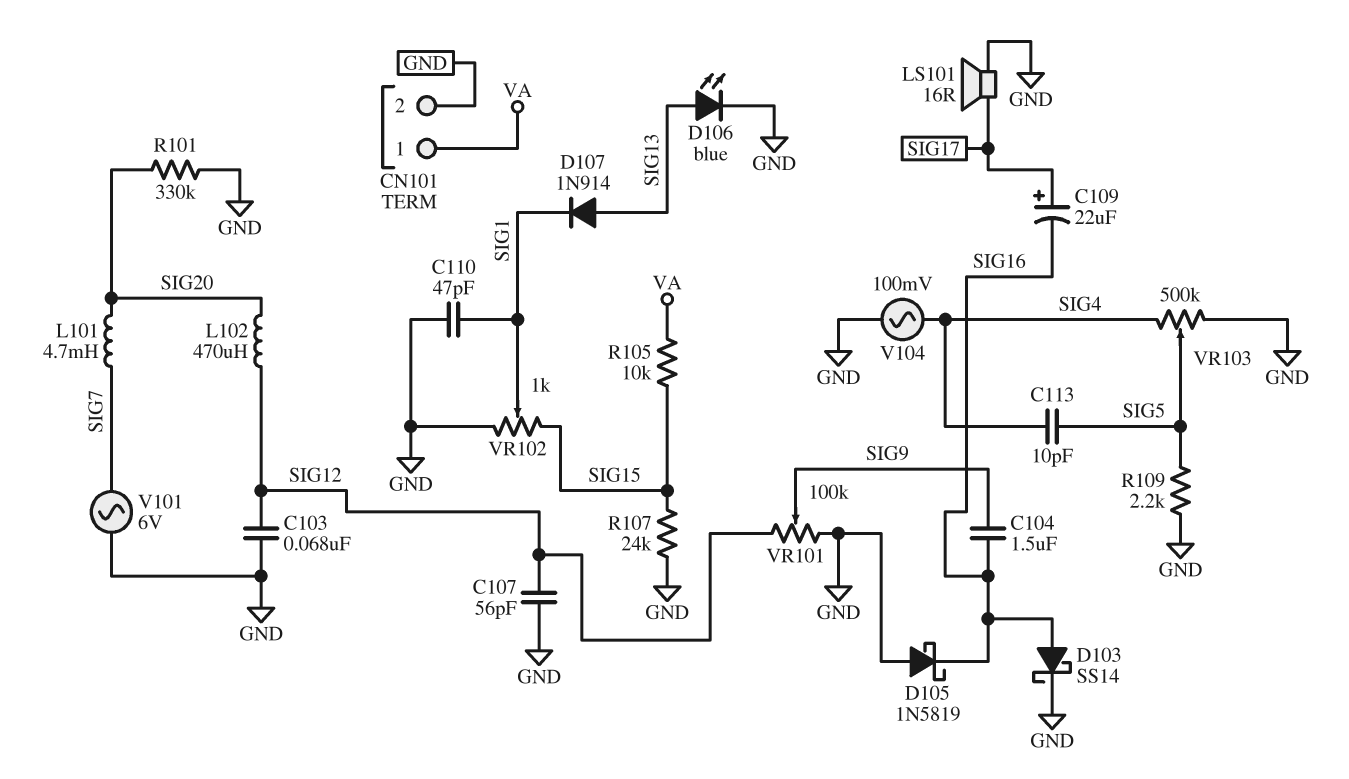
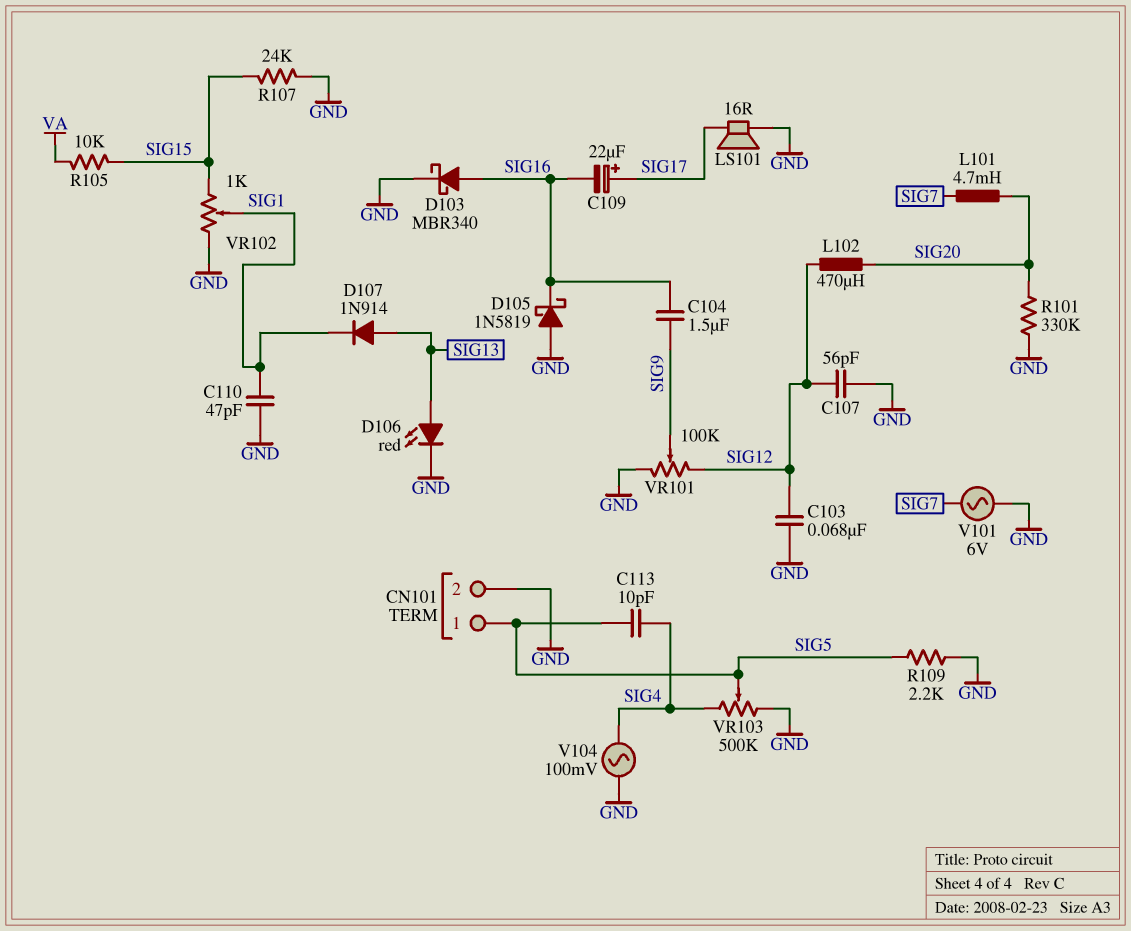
CN101 pin 1: VA -> SIG5
D103: schottky SS14 (A SIG16, K GND) -> schottky MBR340 (A SIG16, K GND)
D106: LED blue (A SIG13, K GND) -> LED red (A SIG13, K GND)

